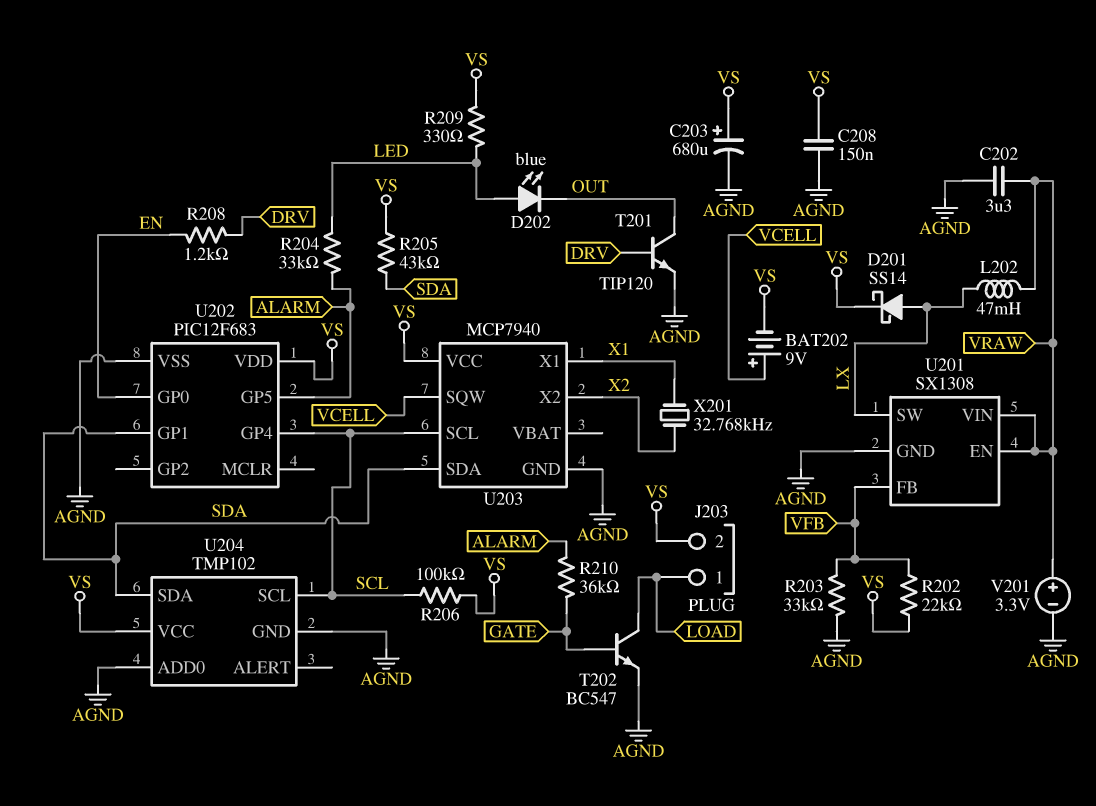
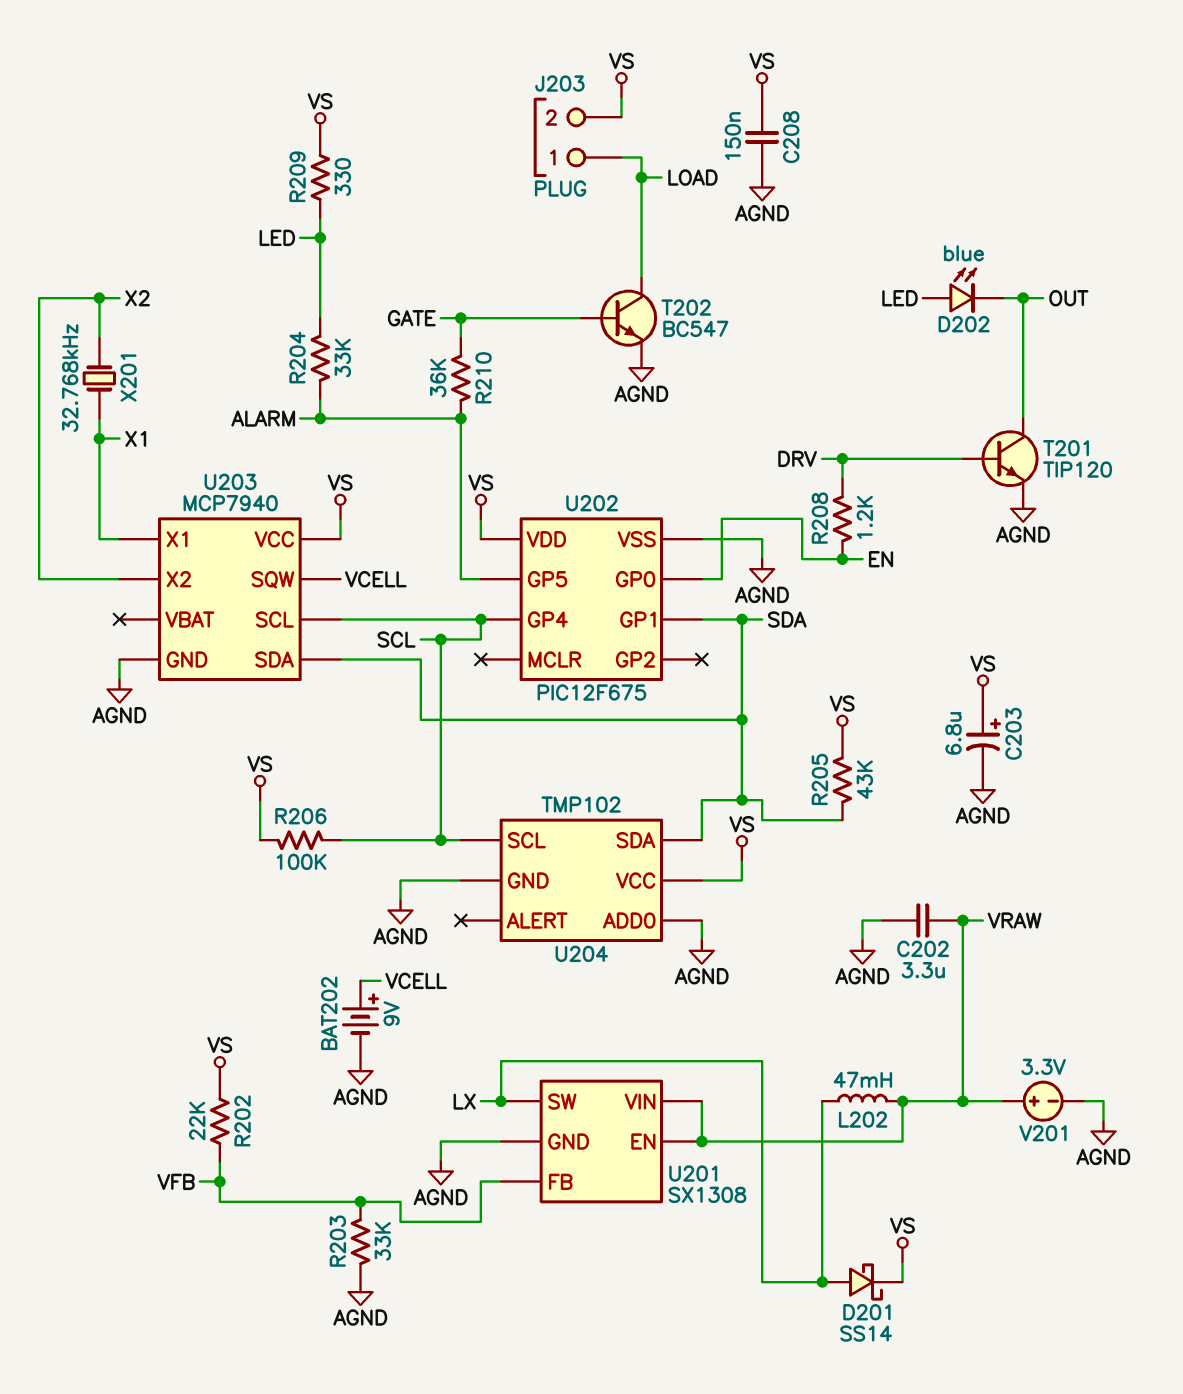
BAT202: 9V (plus VCELL, minus VS) -> 9V (plus VCELL, minus AGND)
C203: 680uF (plus VS, minus AGND) -> 6.8uF (plus VS, minus AGND)
U202: PIC12F683 -> PIC12F675

